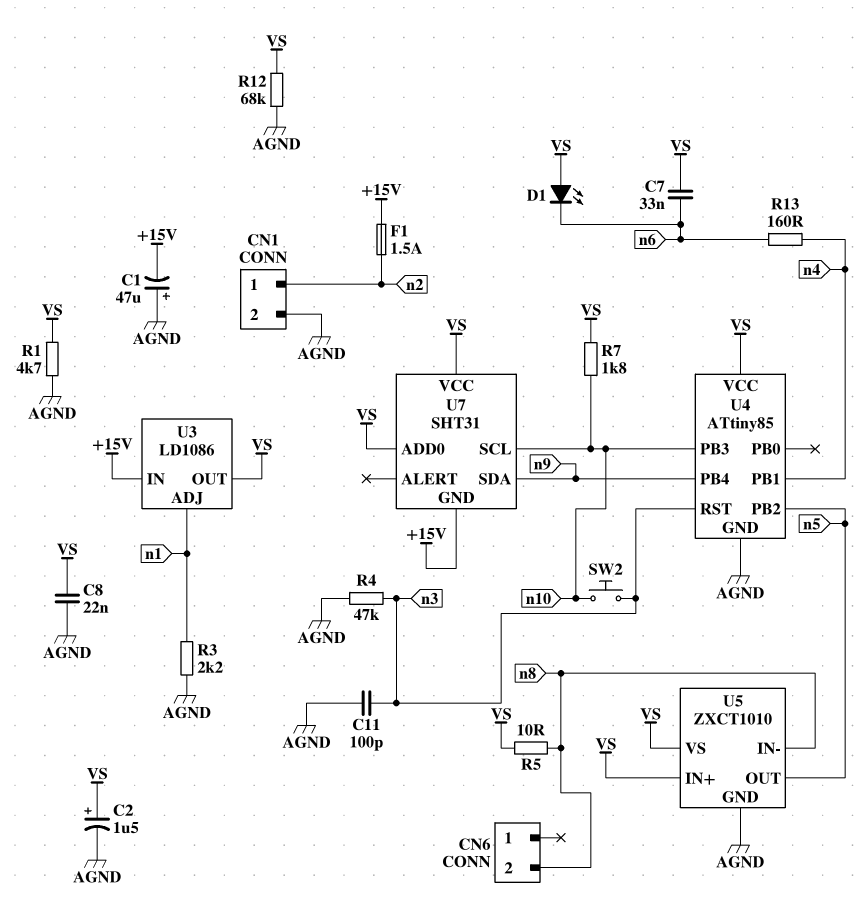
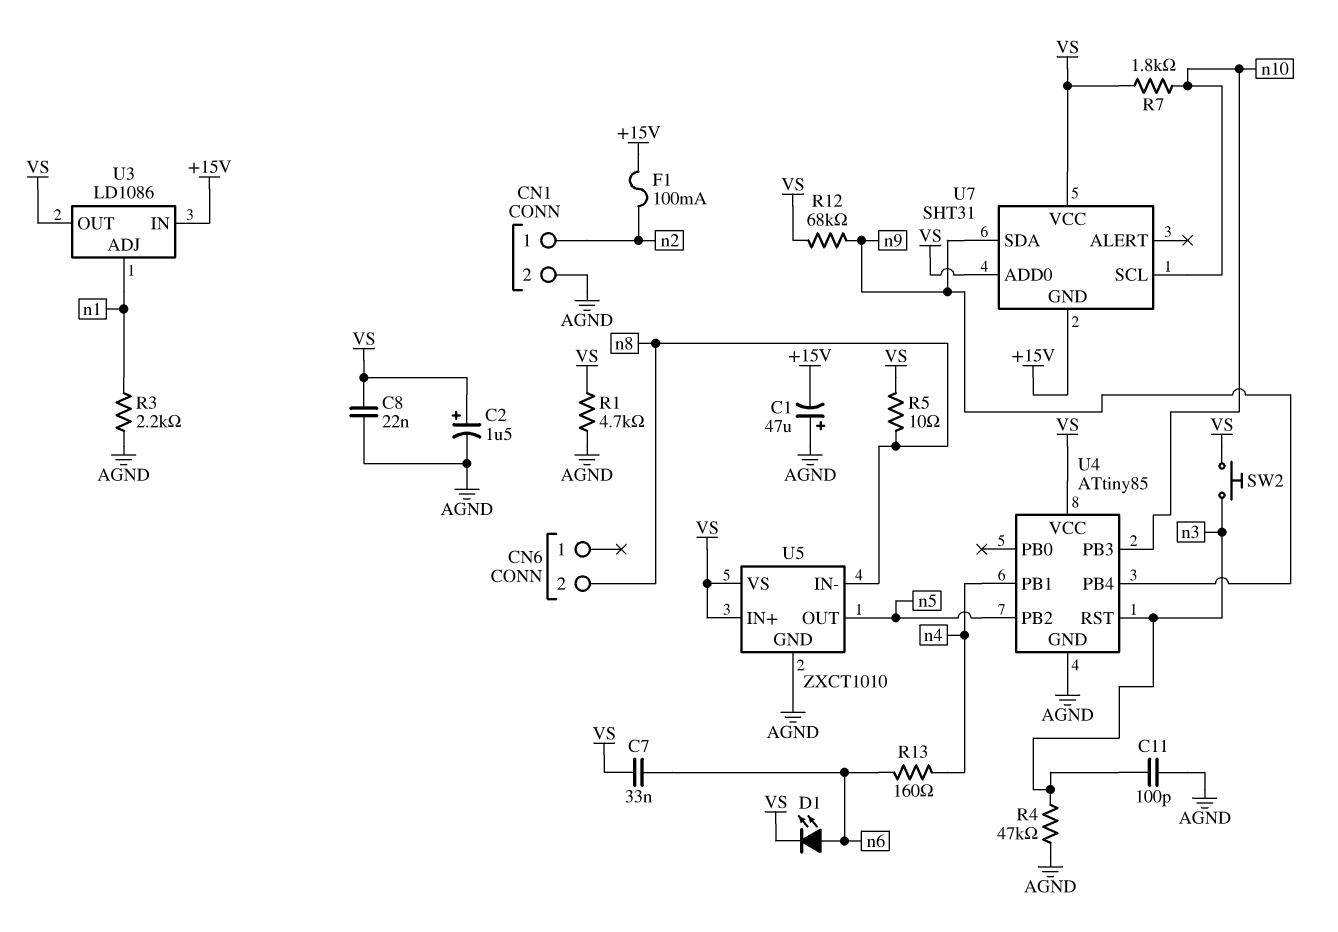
D1: LED (A VS, K n6) -> LED (A n6, K VS)
F1: 1.5A (+15V, n2) -> 100mA (+15V, n2)
R12: 68k (AGND, VS) -> 68k (VS, n9)
SW2: button (n3, n10) -> button (VS, n3)

